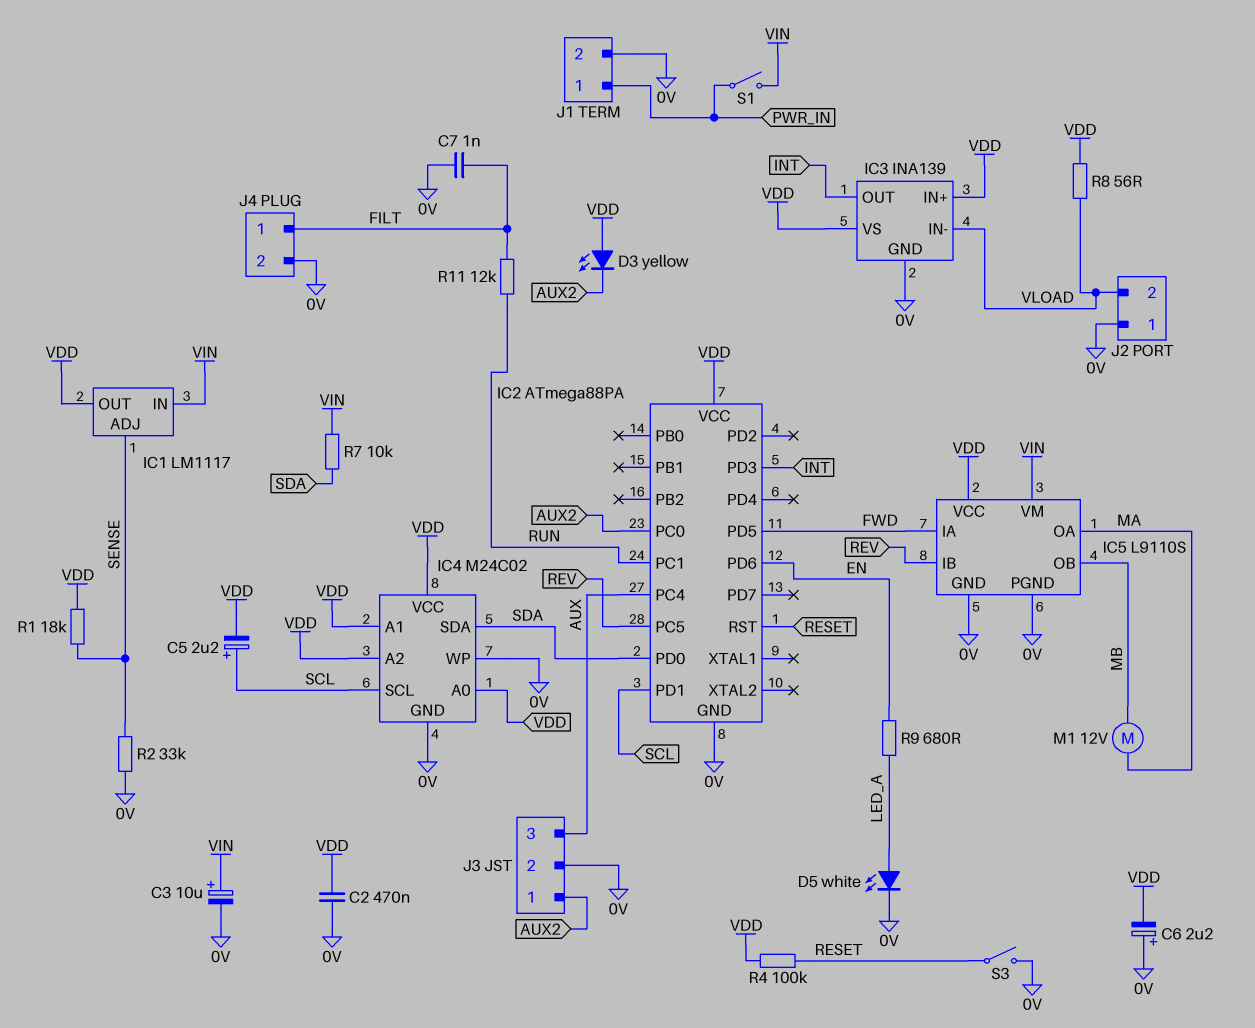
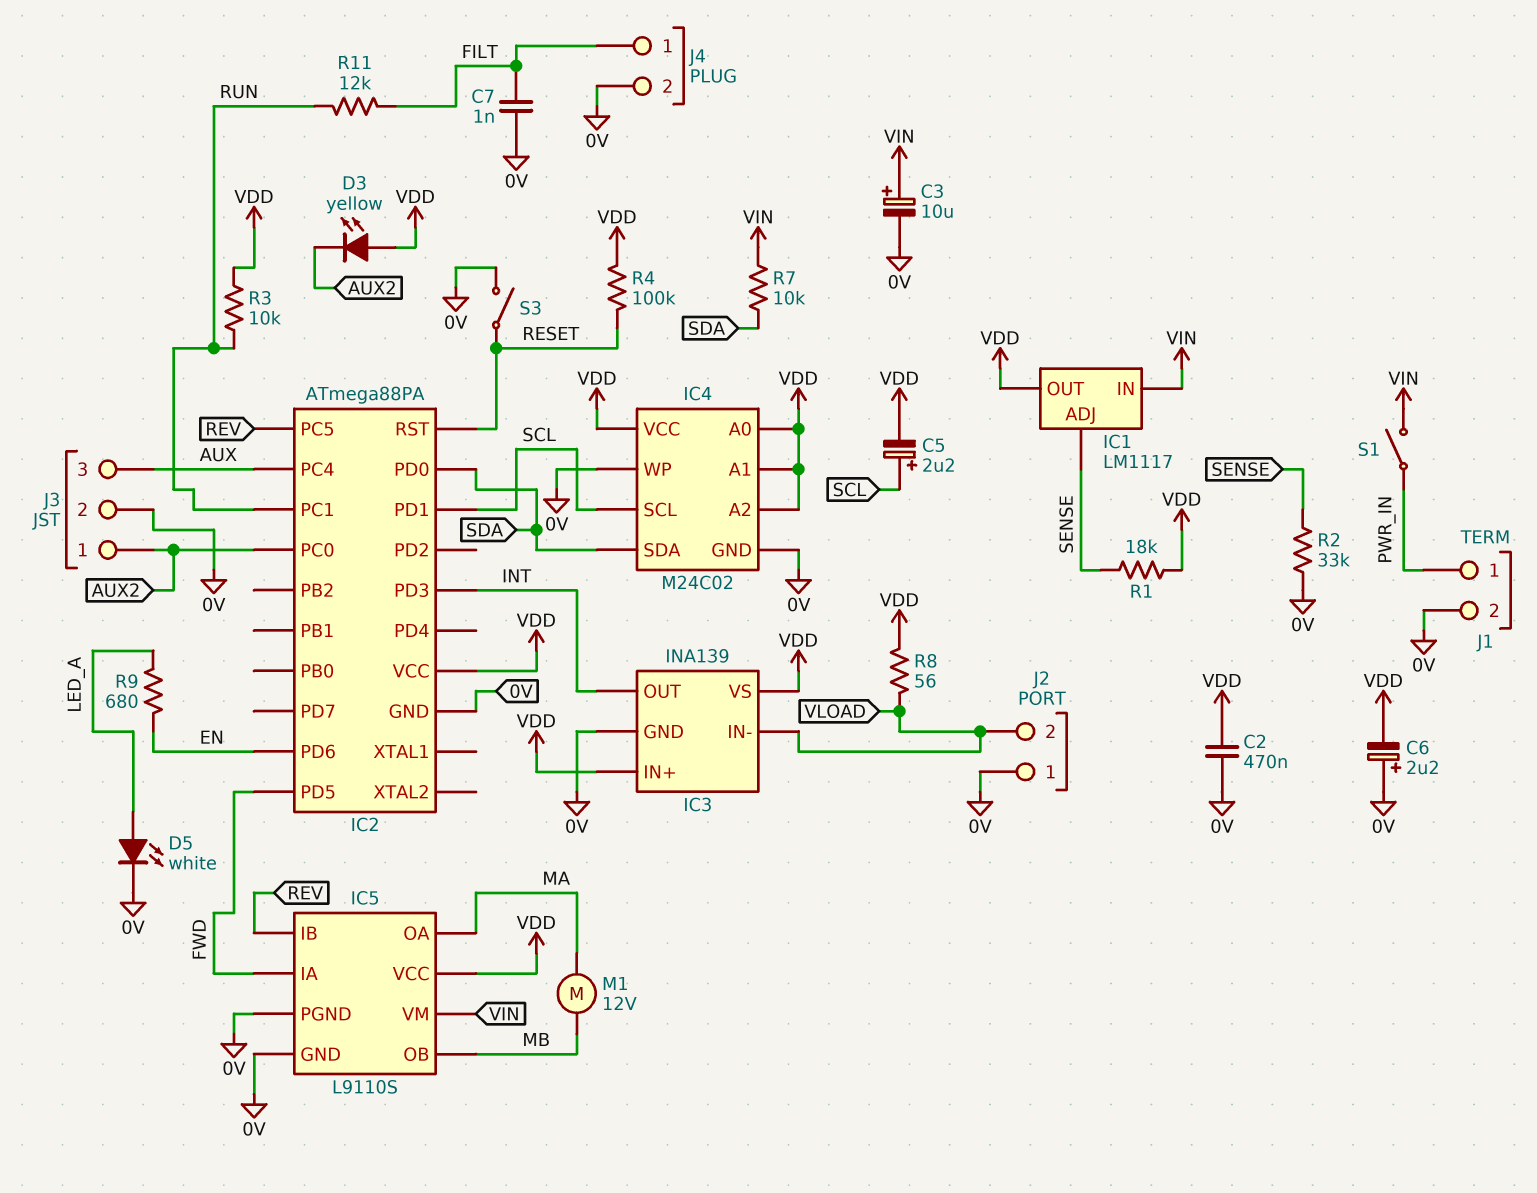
R3: none -> 10k (RUN, VDD)

